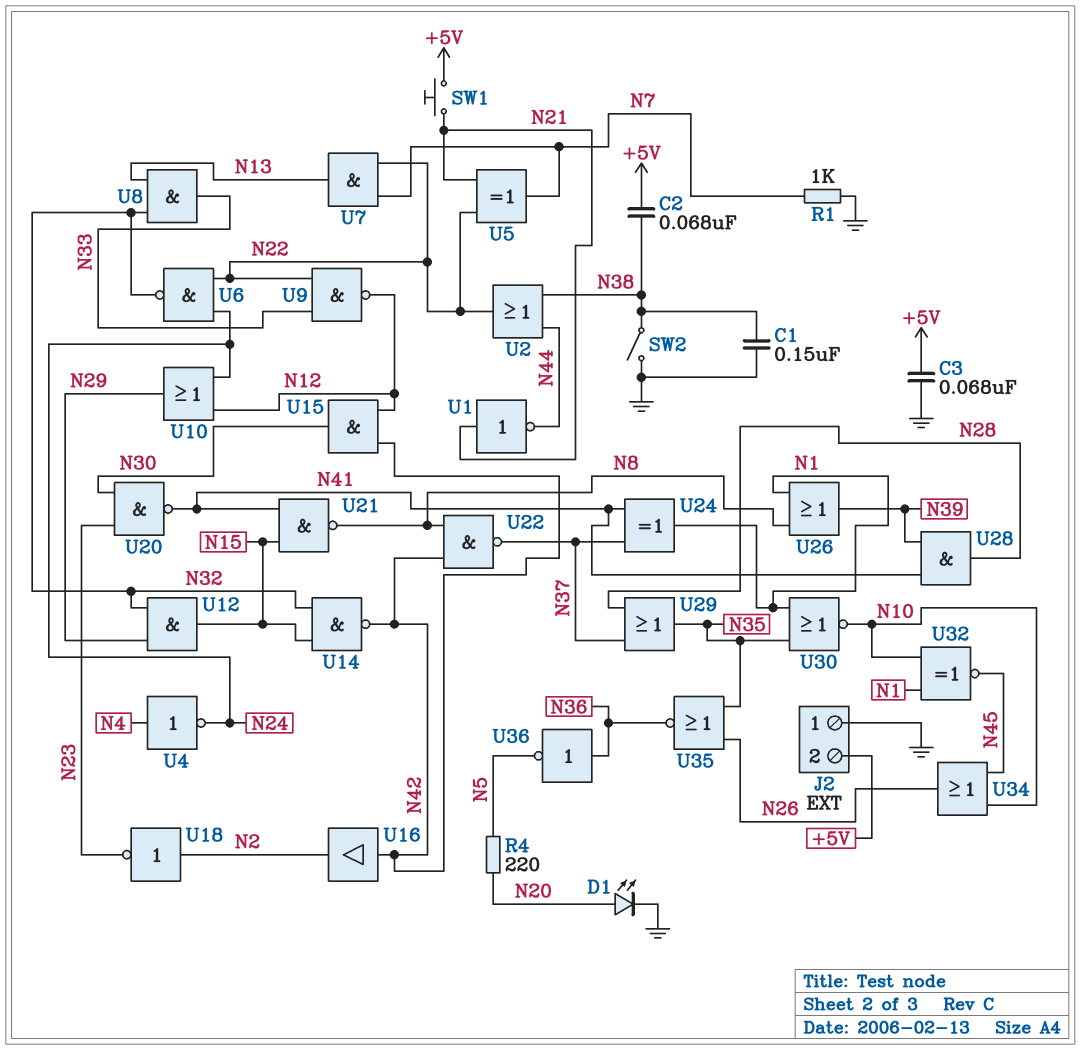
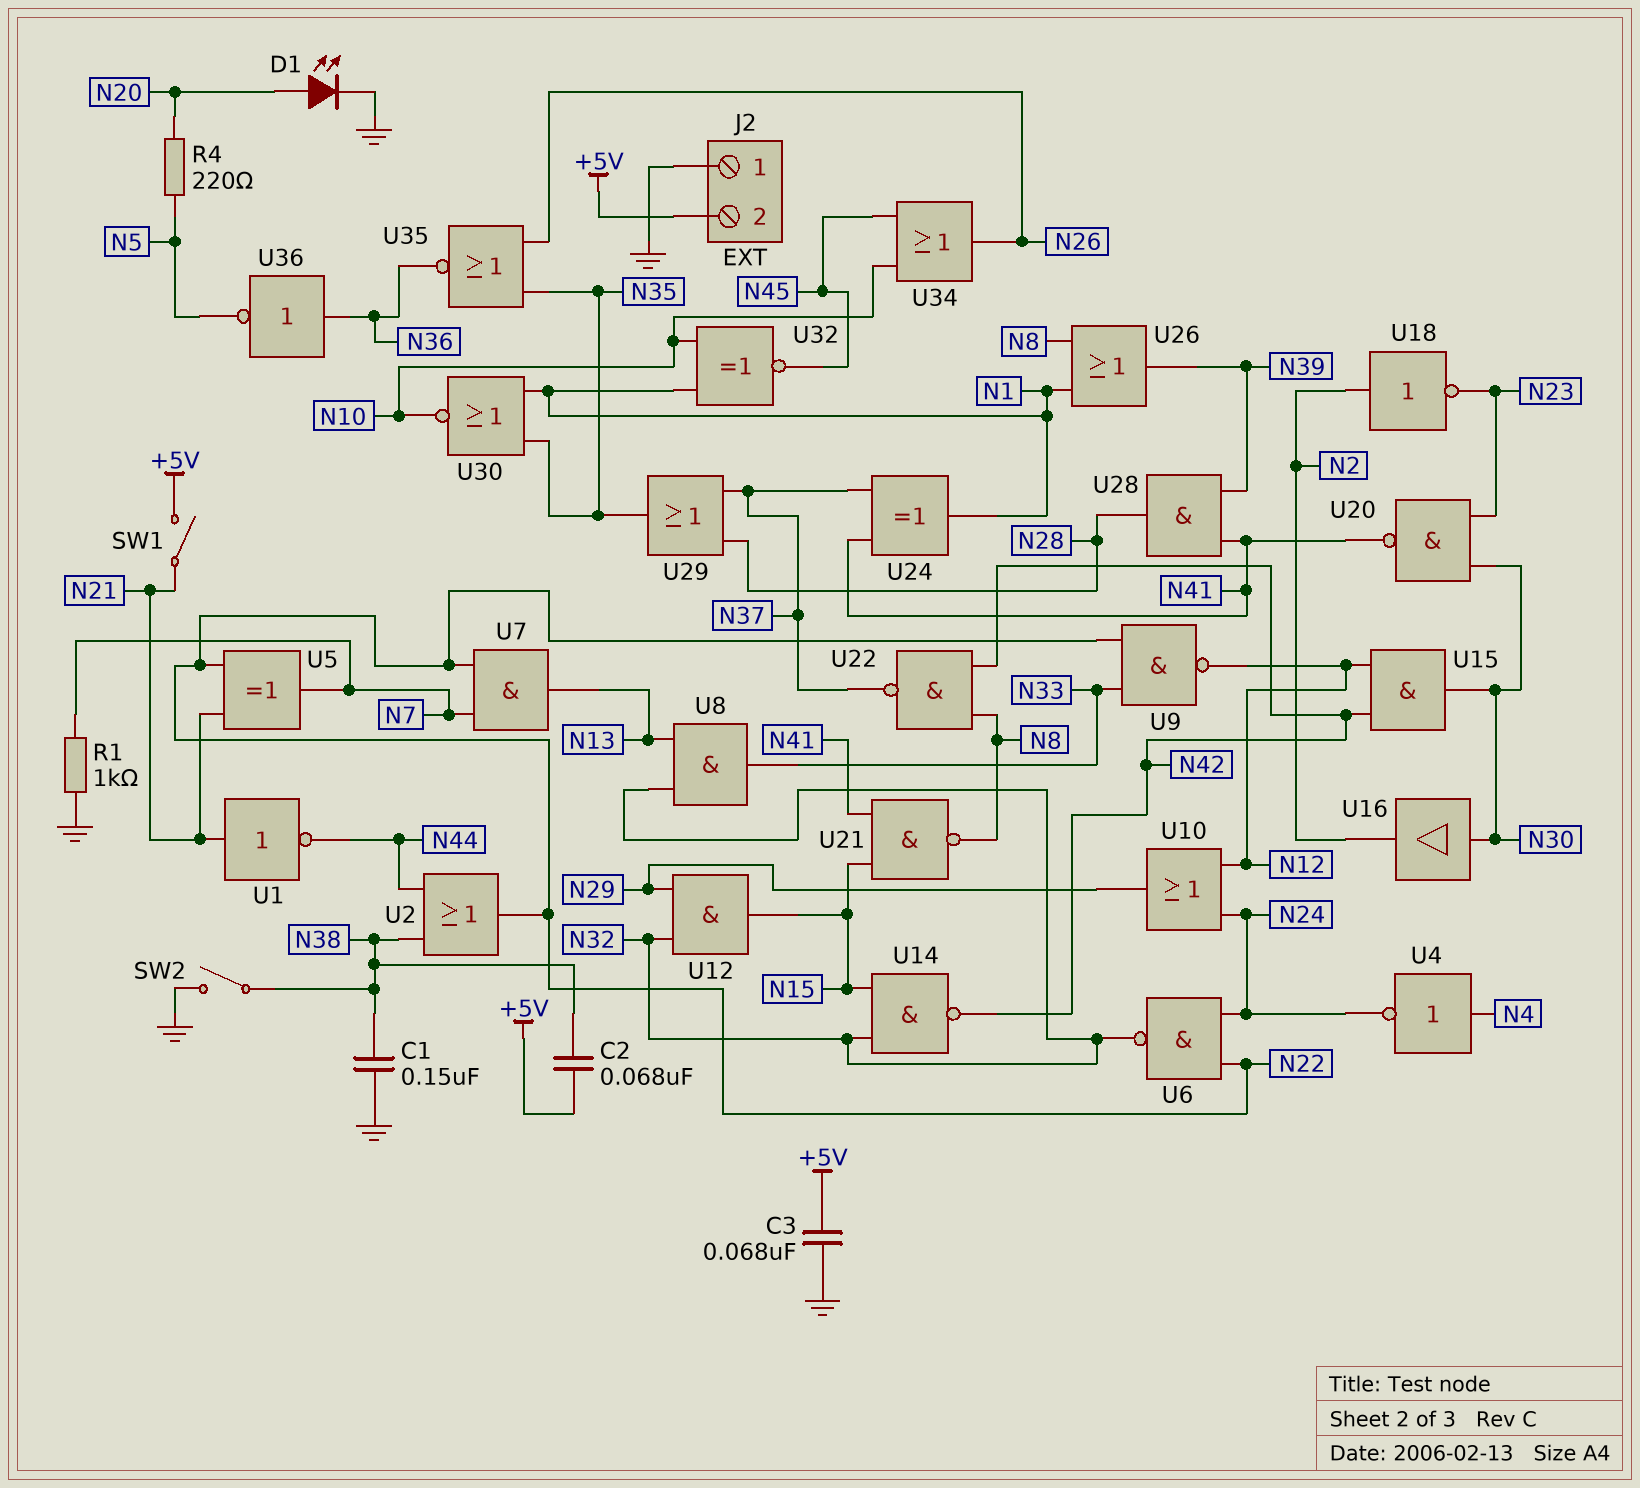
SW1: button (+5V, N21) -> switch (+5V, N21)
U16: buffer (in N42, out N2) -> buffer (in N30, out N2)

